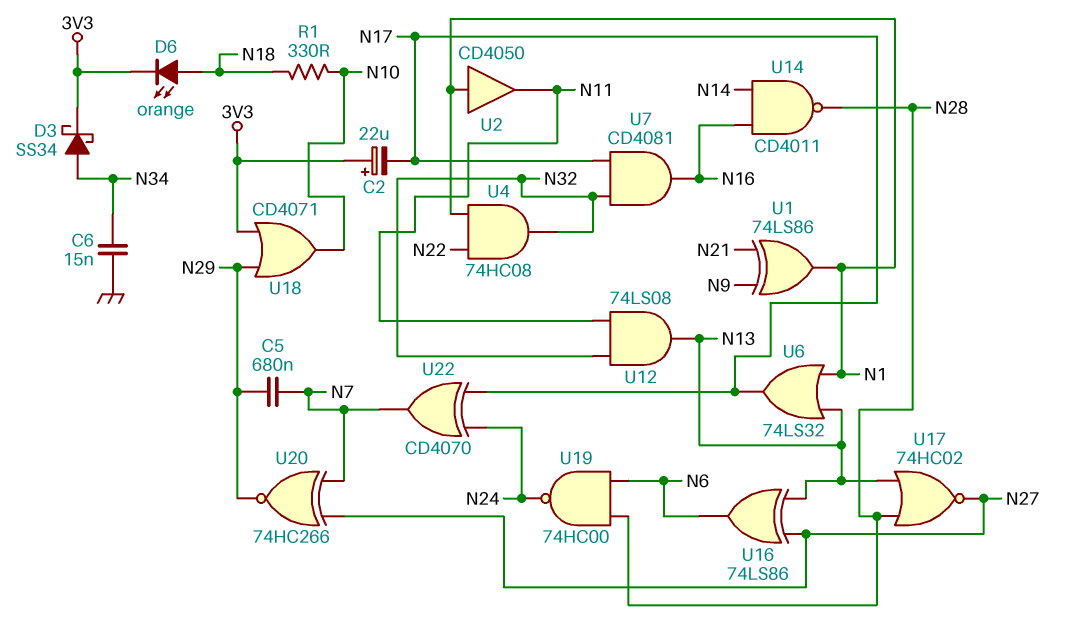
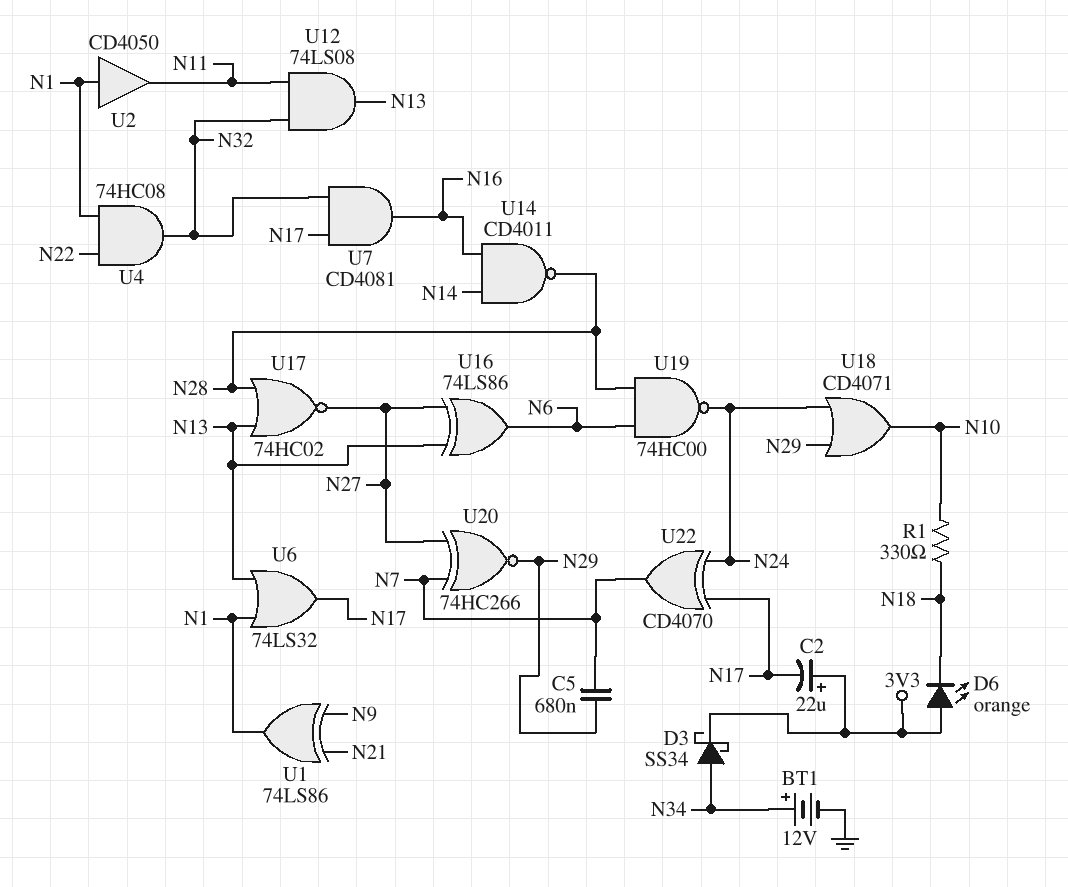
BT1: none -> 12V (plus N34, minus GND)
C6: 15nF (GND, N34) -> none
D6: LED orange (A N18, K 3V3) -> LED orange (A 3V3, K N18)
U18: OR CD4071 (in 3V3, in N29, out N10) -> OR CD4071 (in N24, in N29, out N10)

